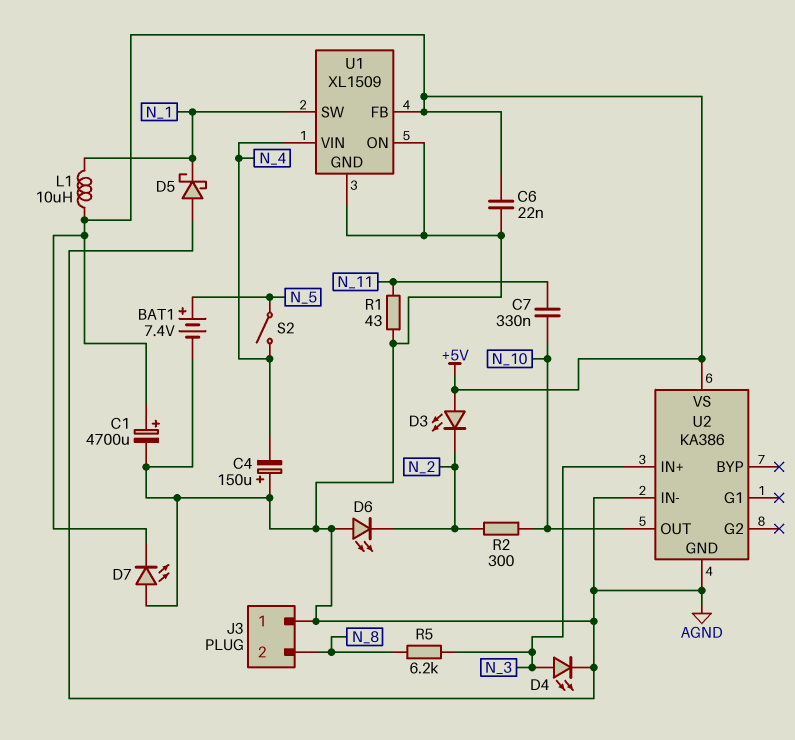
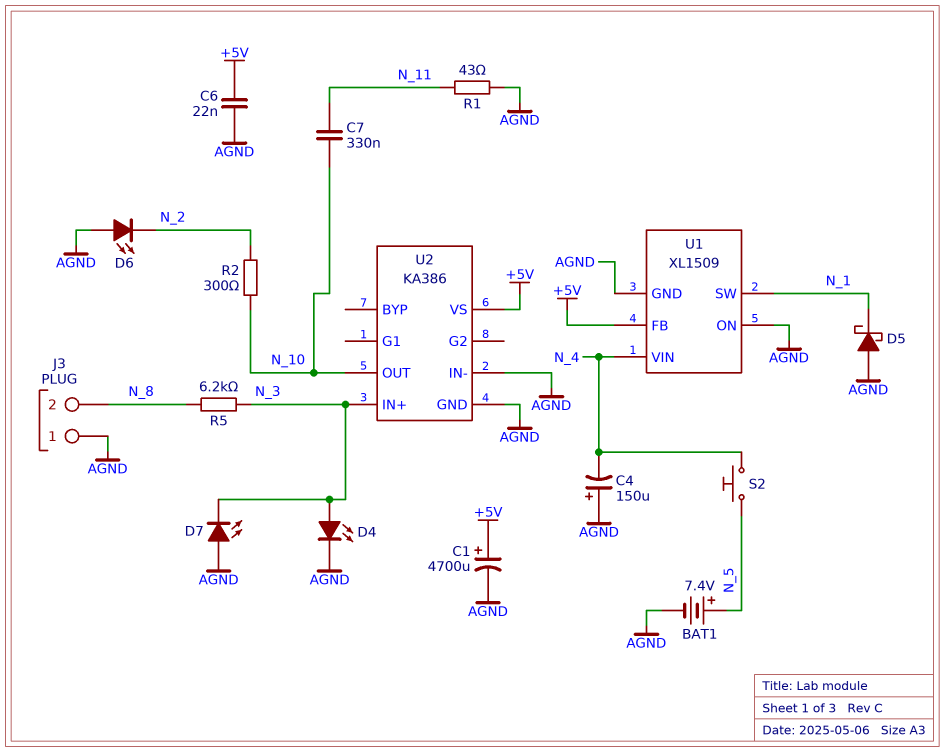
D3: LED (A +5V, K N_2) -> none
D7: LED (A AGND, K +5V) -> LED (A AGND, K N_3)
L1: 10uH (+5V, N_1) -> none
S2: switch (N_4, N_5) -> button (N_4, N_5)

